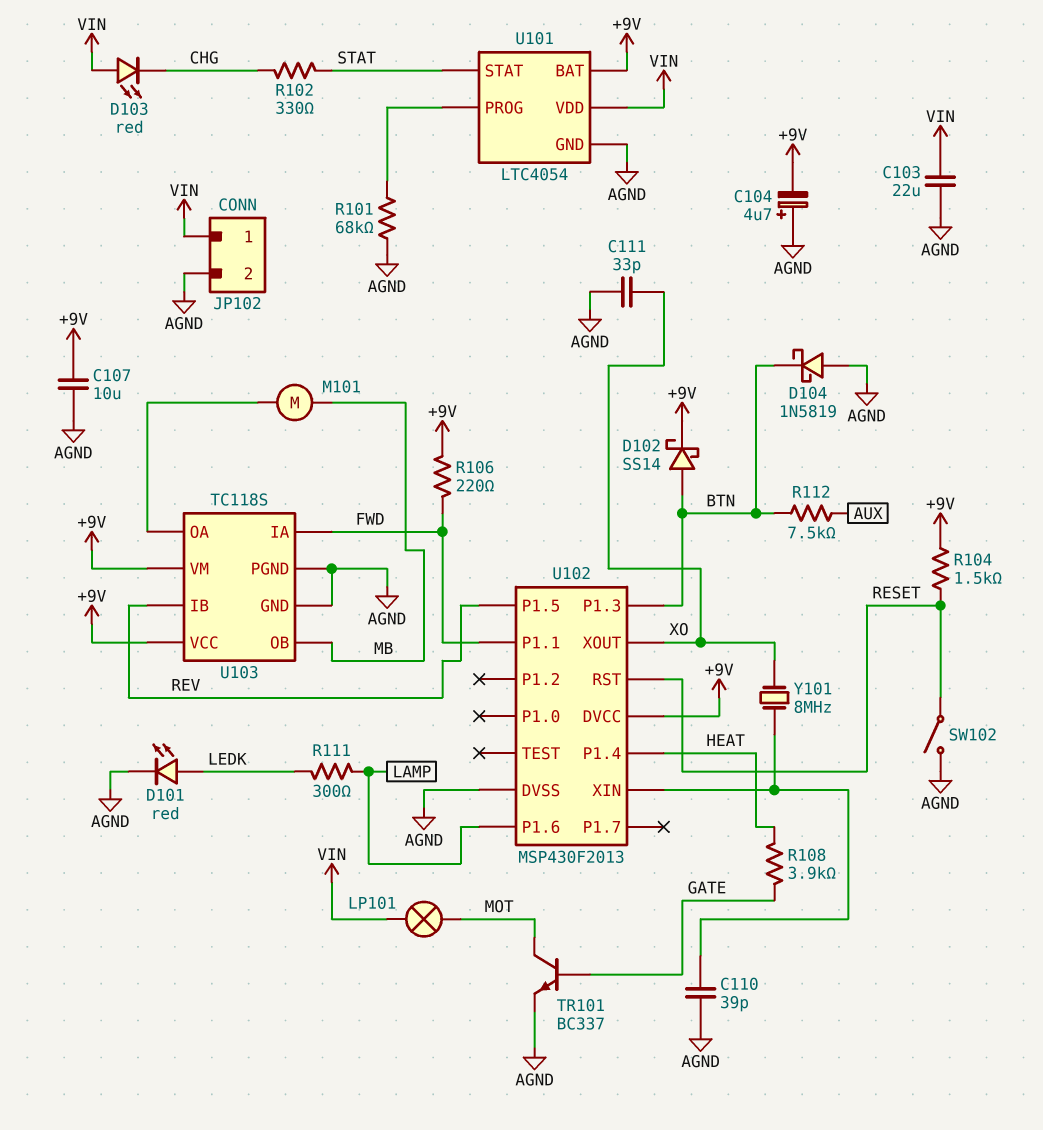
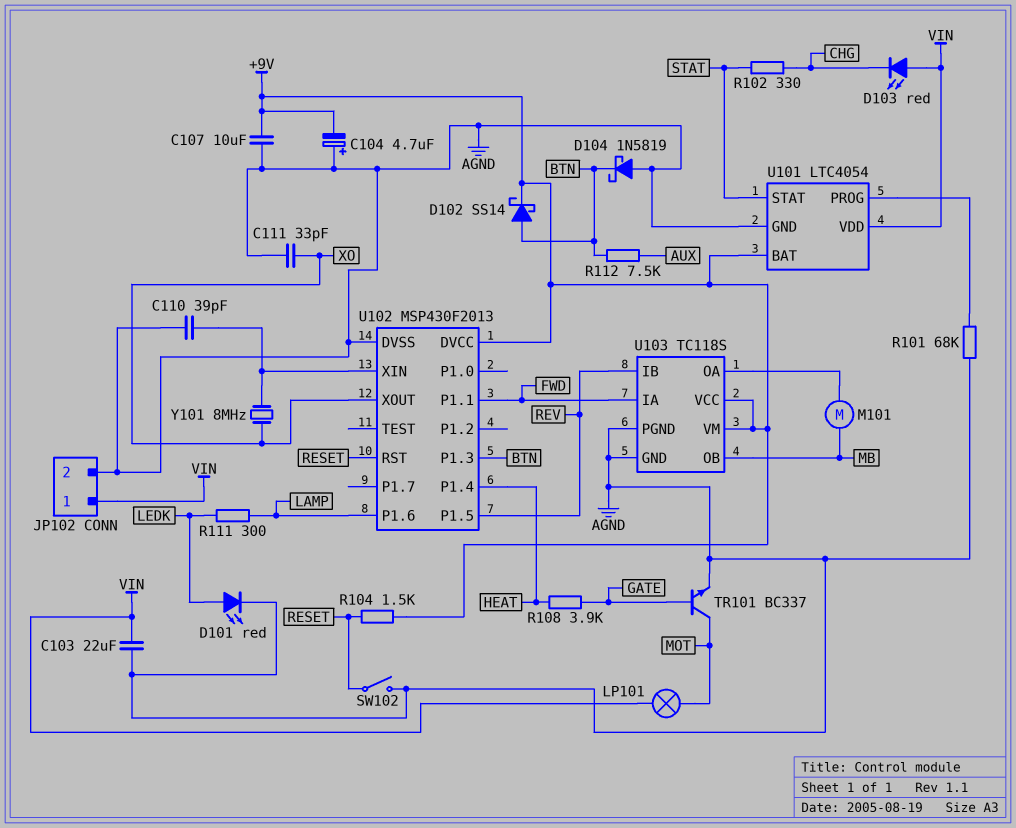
R106: 220 (+9V, FWD) -> none

